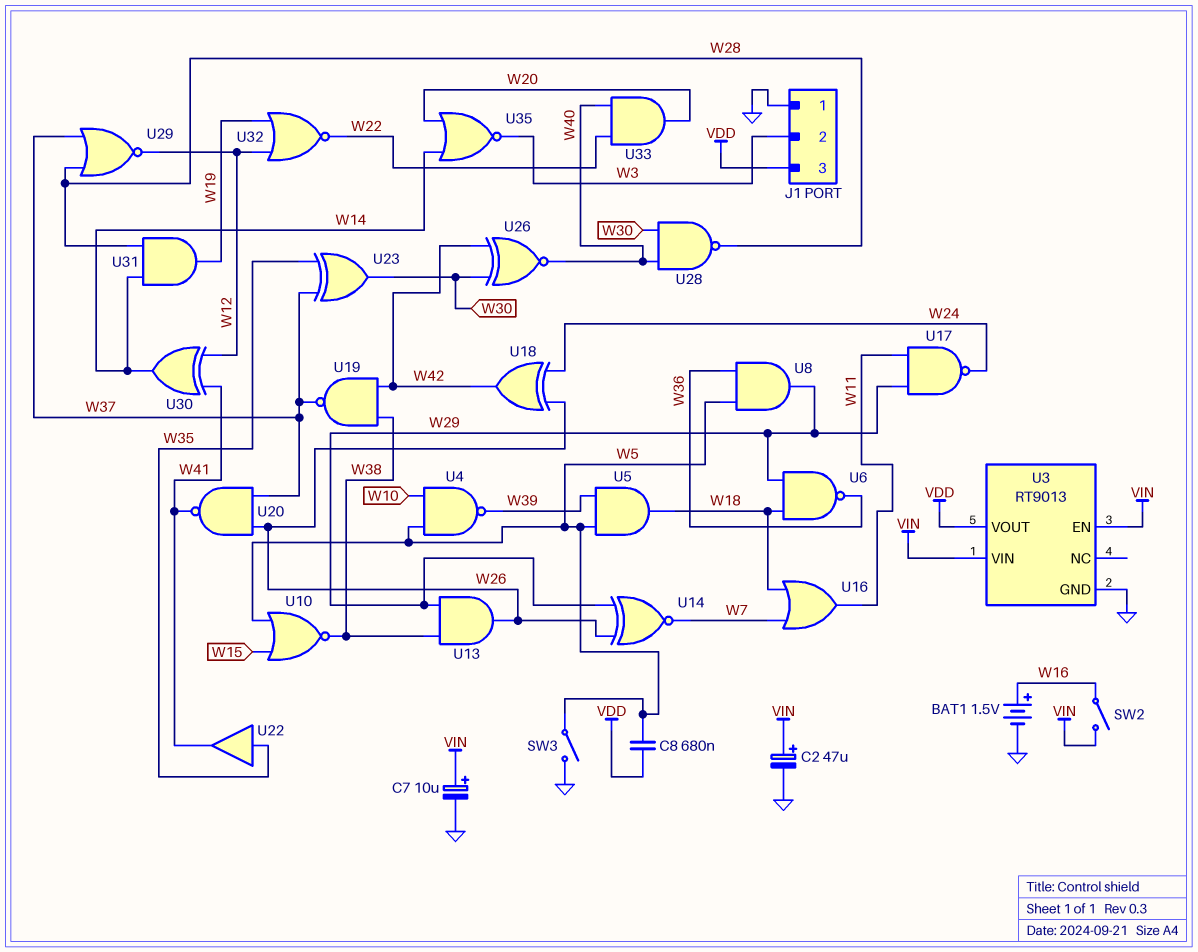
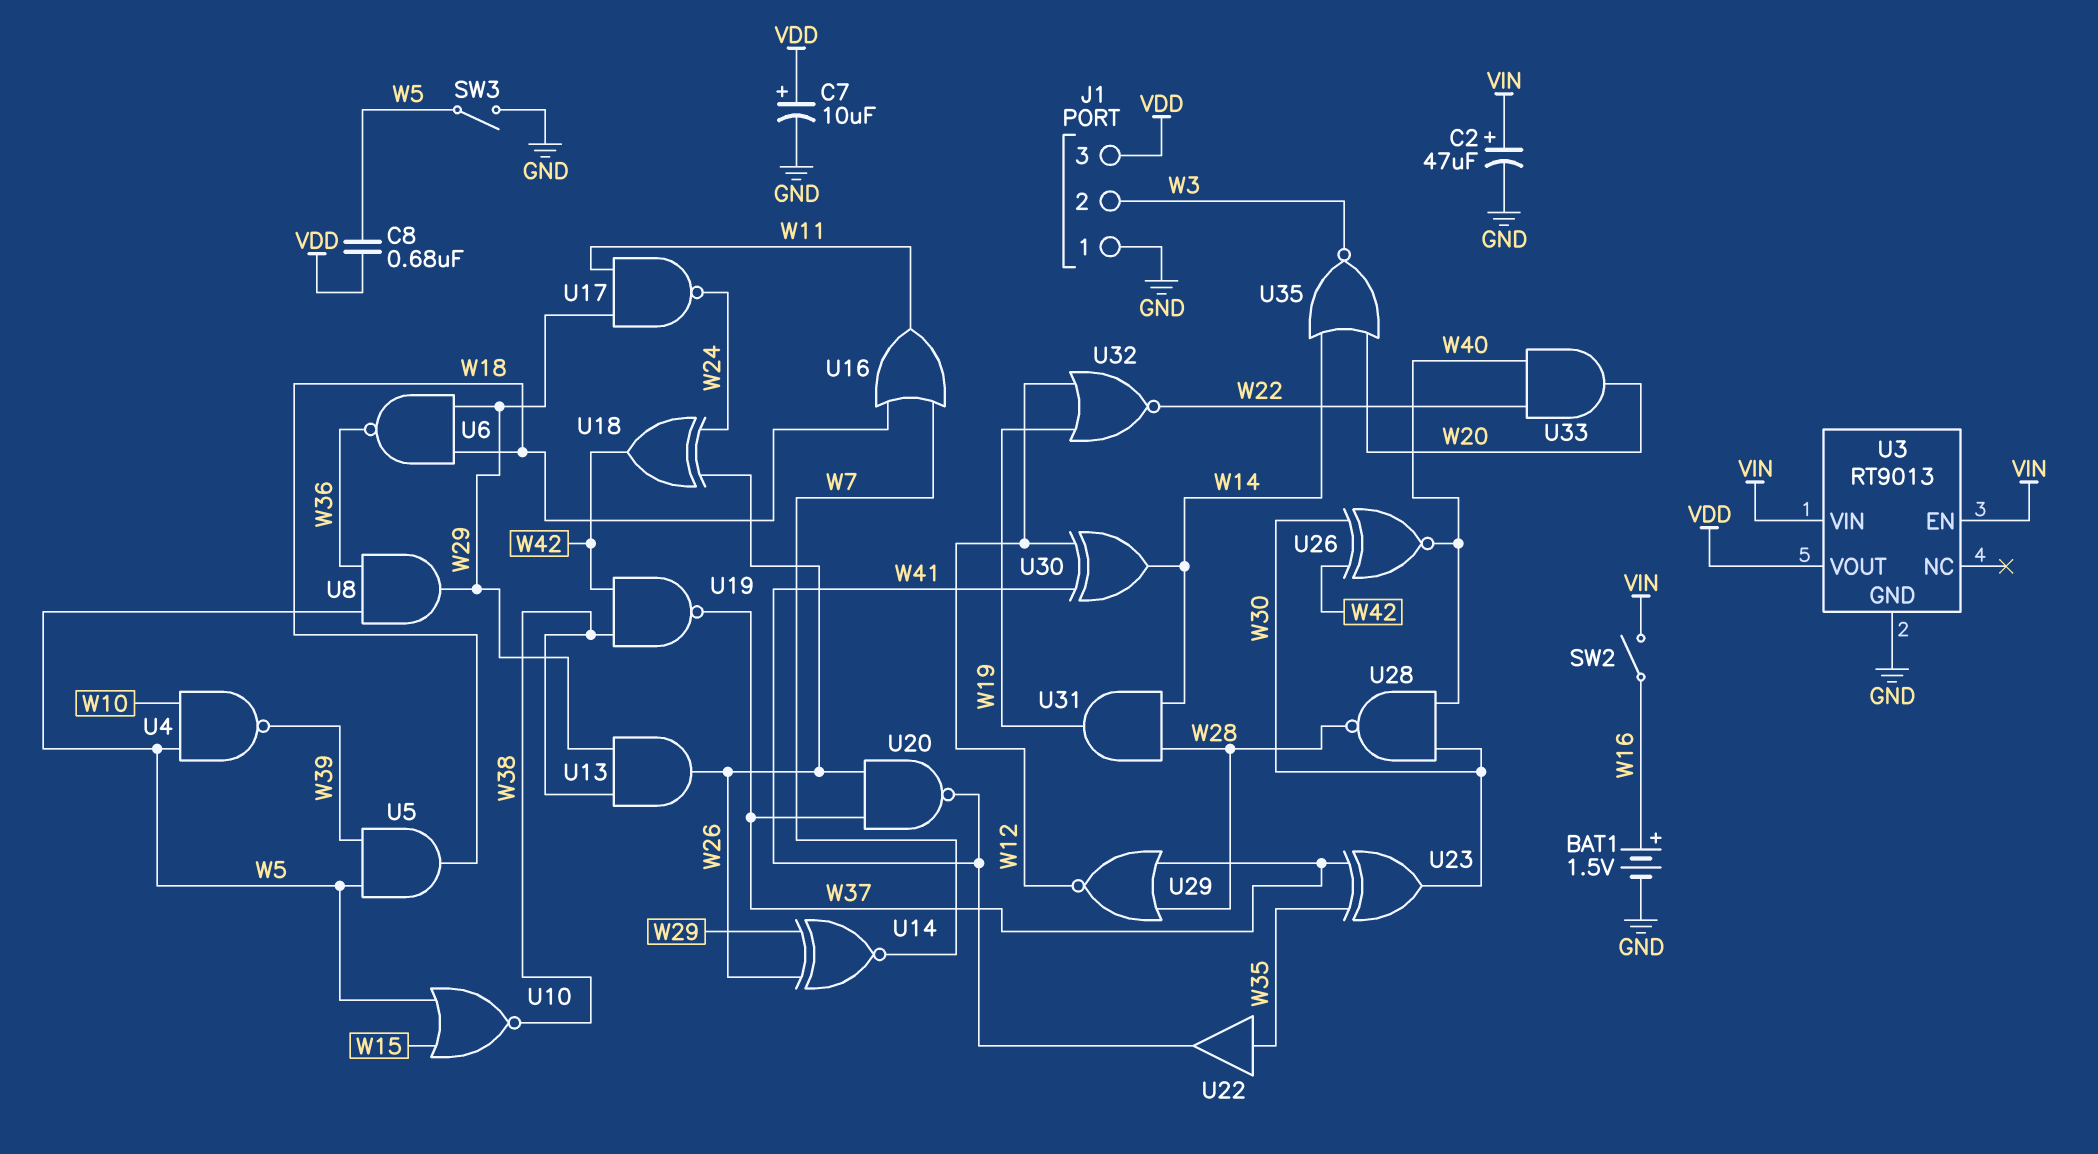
C7: 10uF (plus VIN, minus GND) -> 10uF (plus VDD, minus GND)

